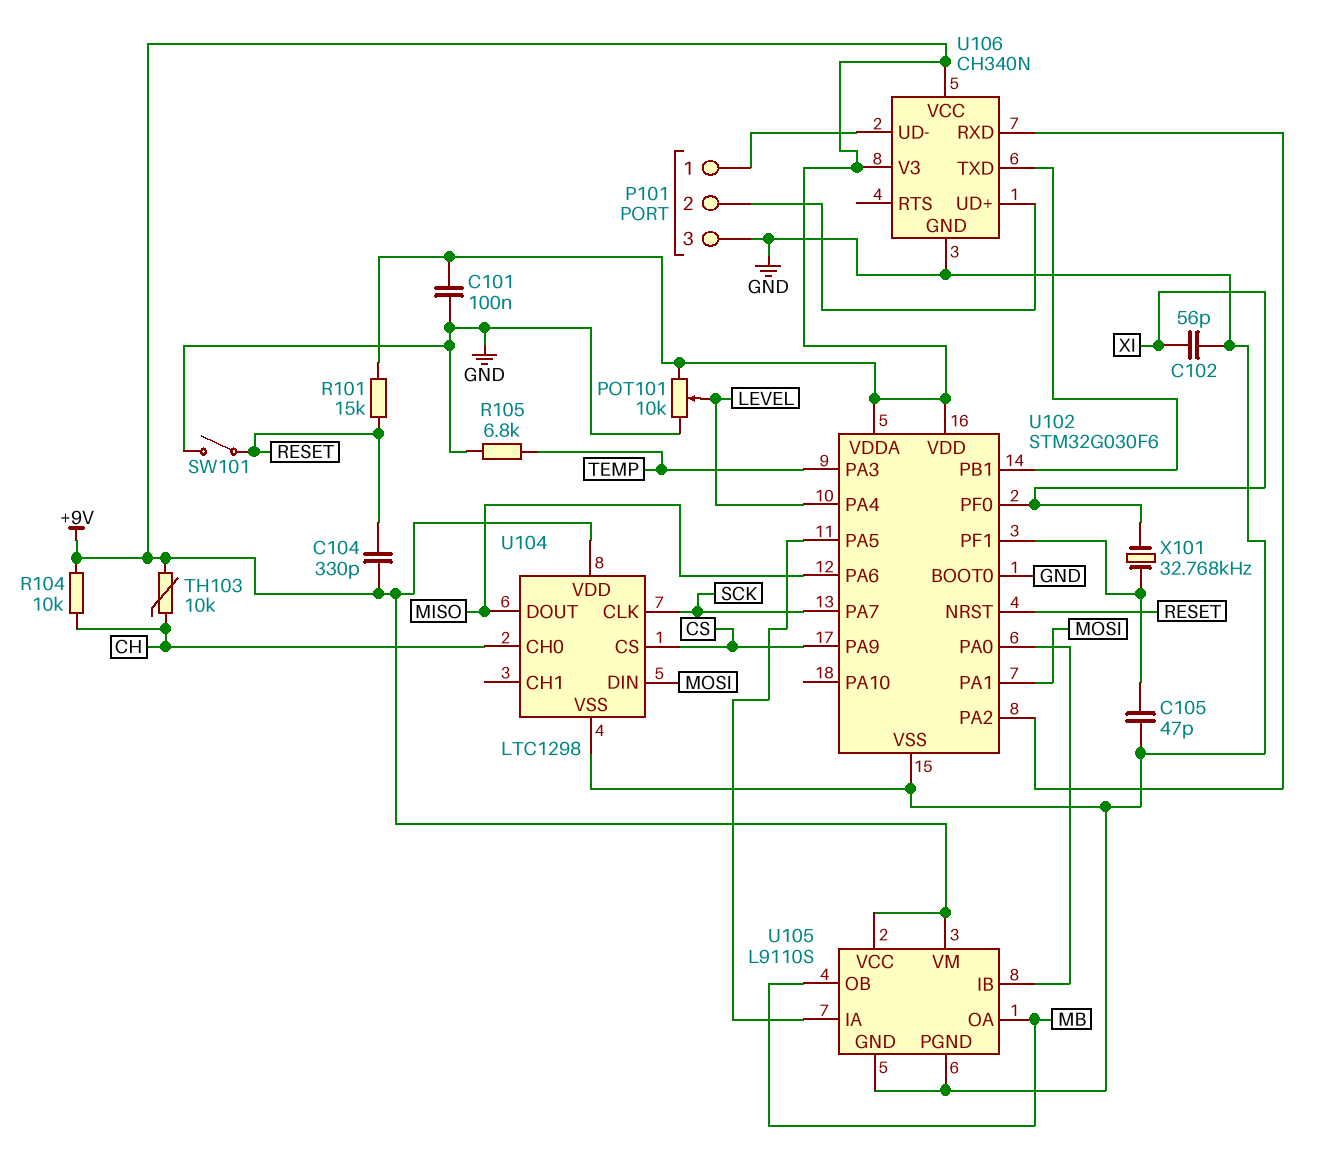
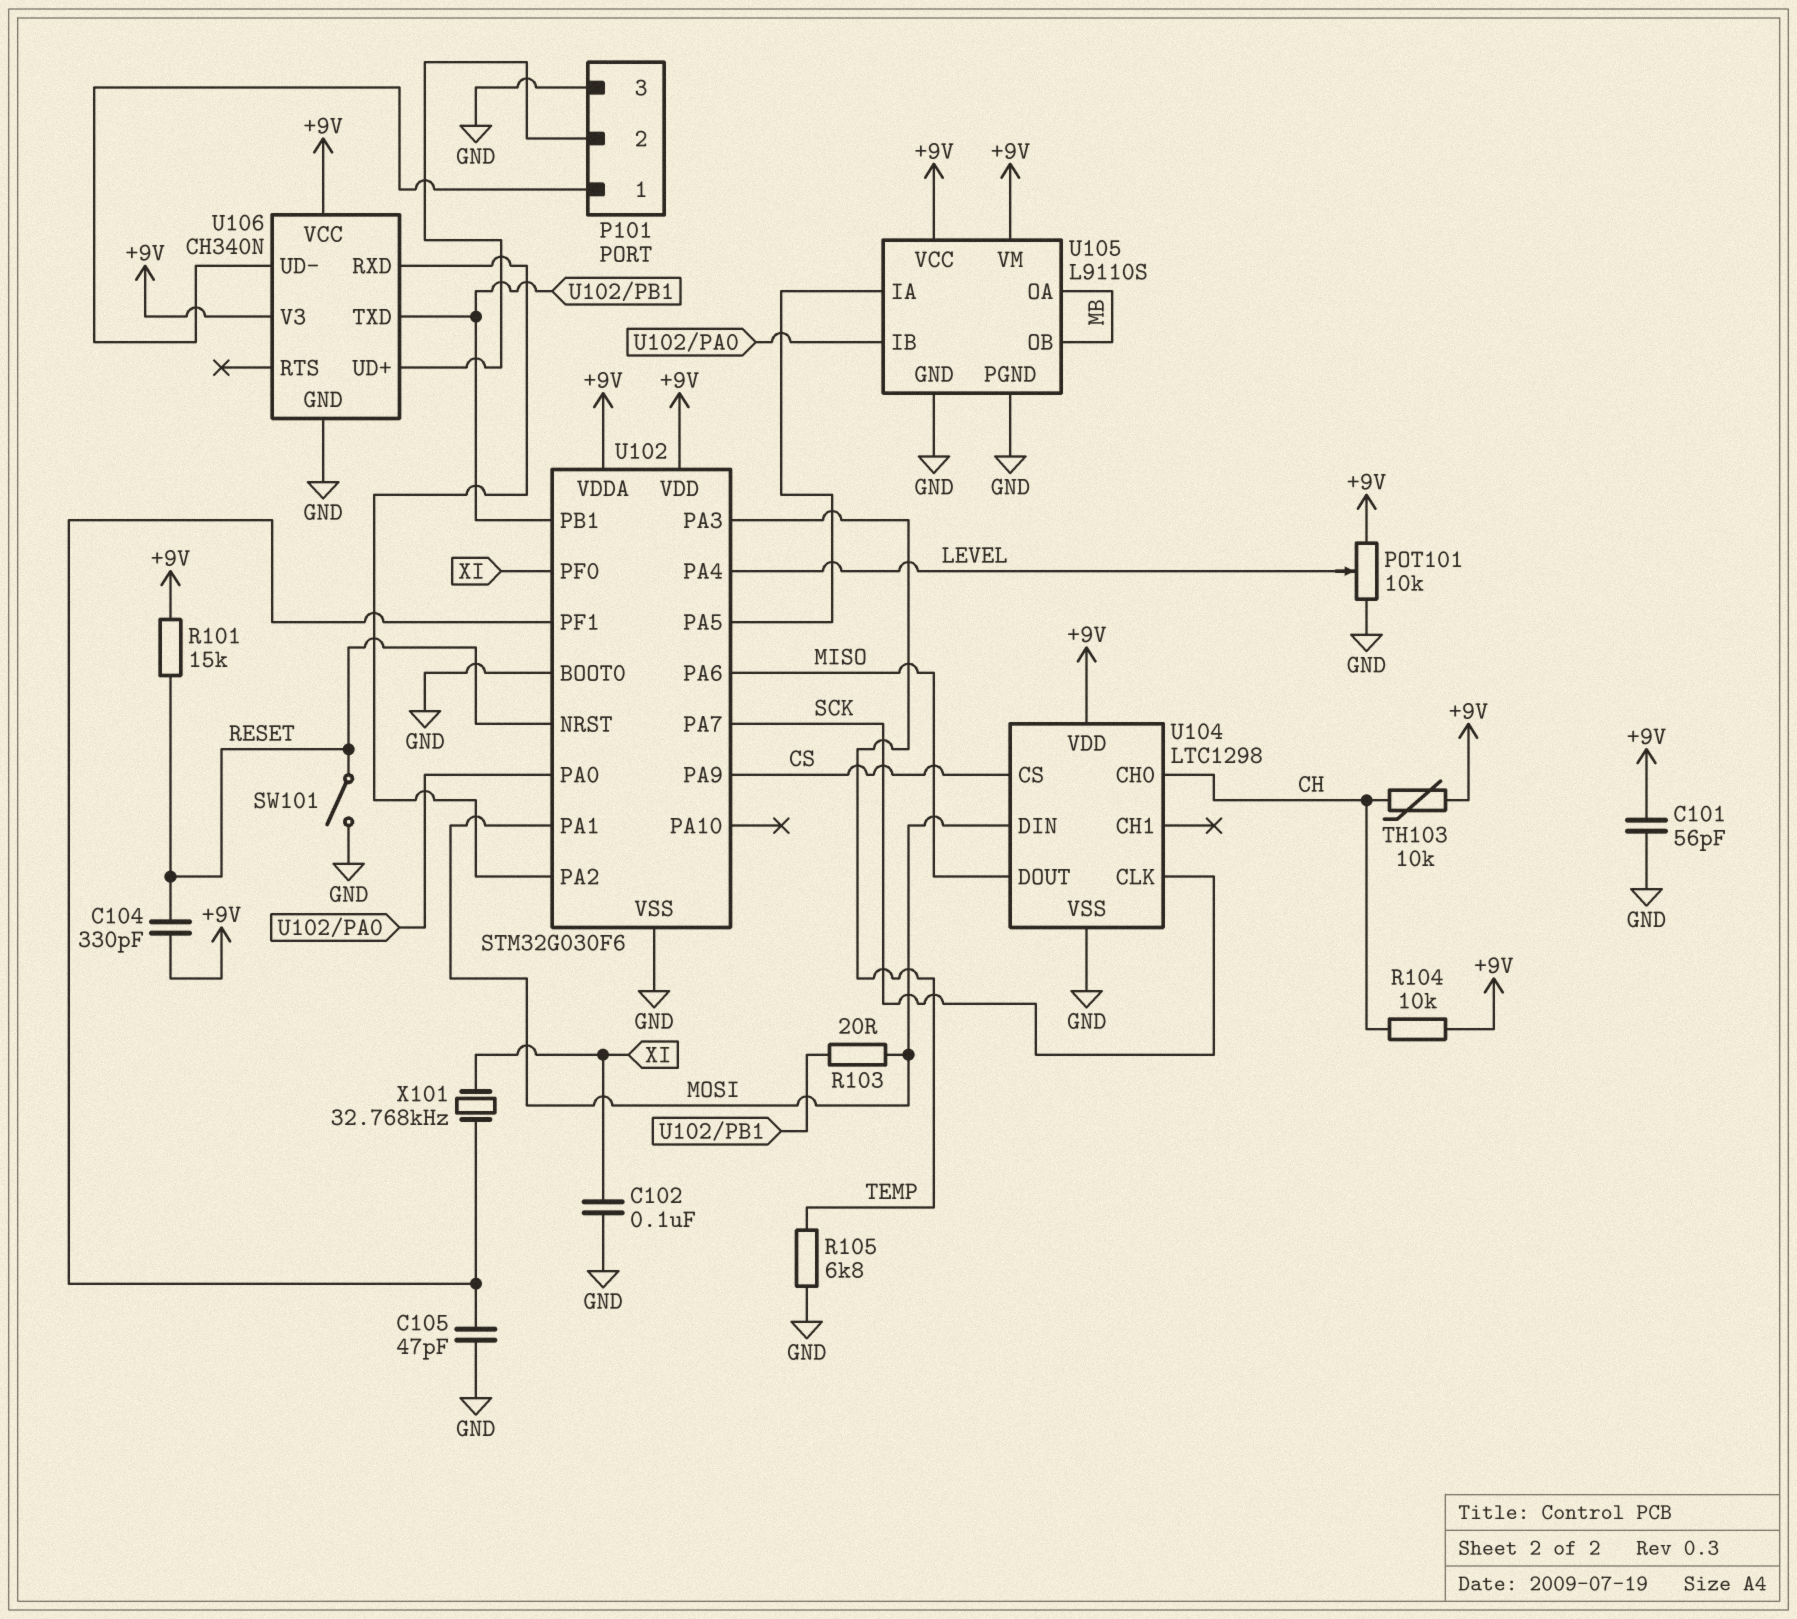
C101: 100nF (+9V, GND) -> 56pF (+9V, GND)
C102: 56pF (GND, XI) -> 100nF (GND, XI)
R103: none -> 20 (MOSI, U102/PB1)

